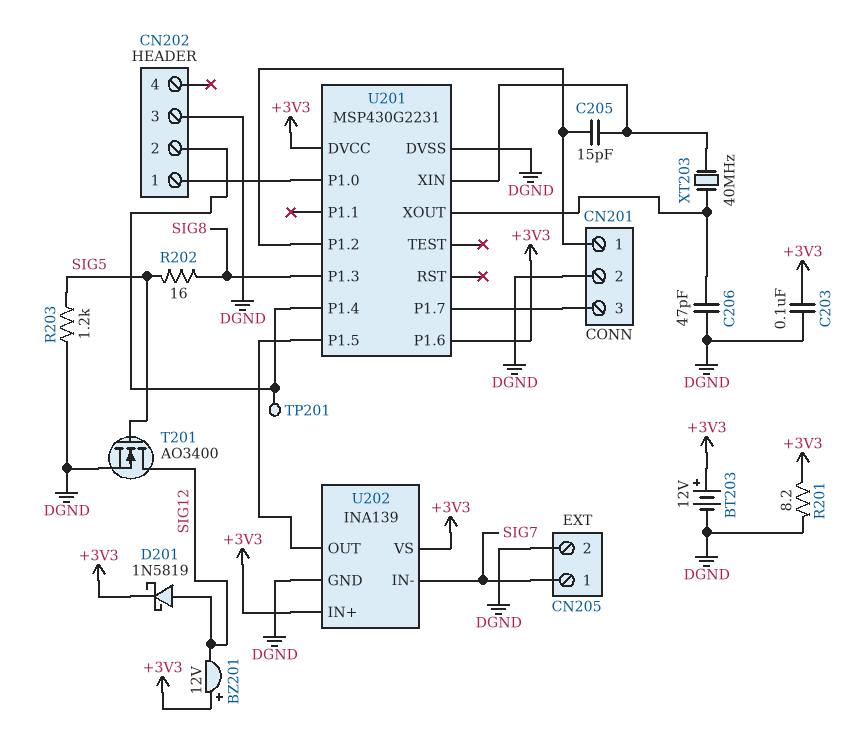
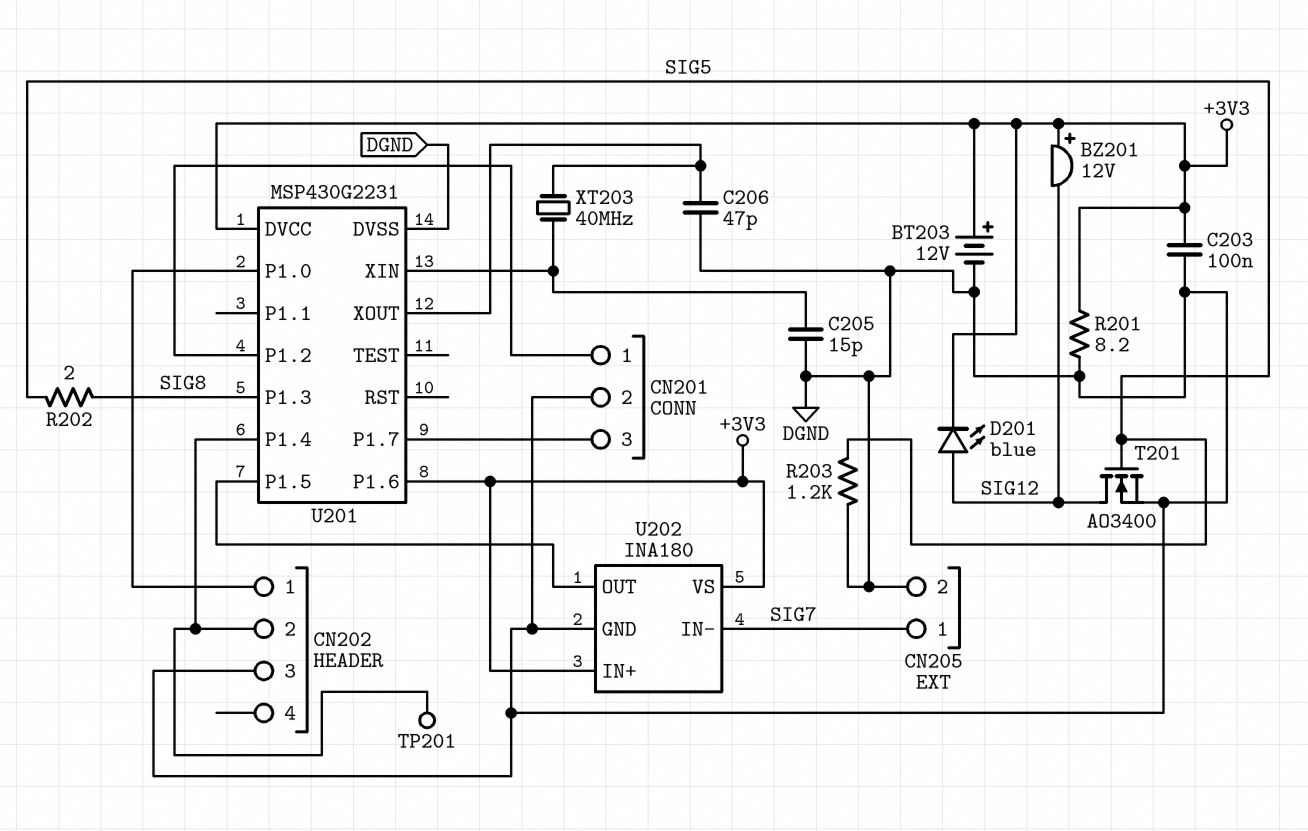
C205: 15pF (CN201/1, U201/XIN) -> 15pF (DGND, U201/XIN)
D201: schottky 1N5819 (A SIG12, K +3V3) -> LED blue (A SIG12, K +3V3)
R202: 16 (SIG5, SIG8) -> 2 (SIG5, SIG8)
U202: INA139 -> INA180

